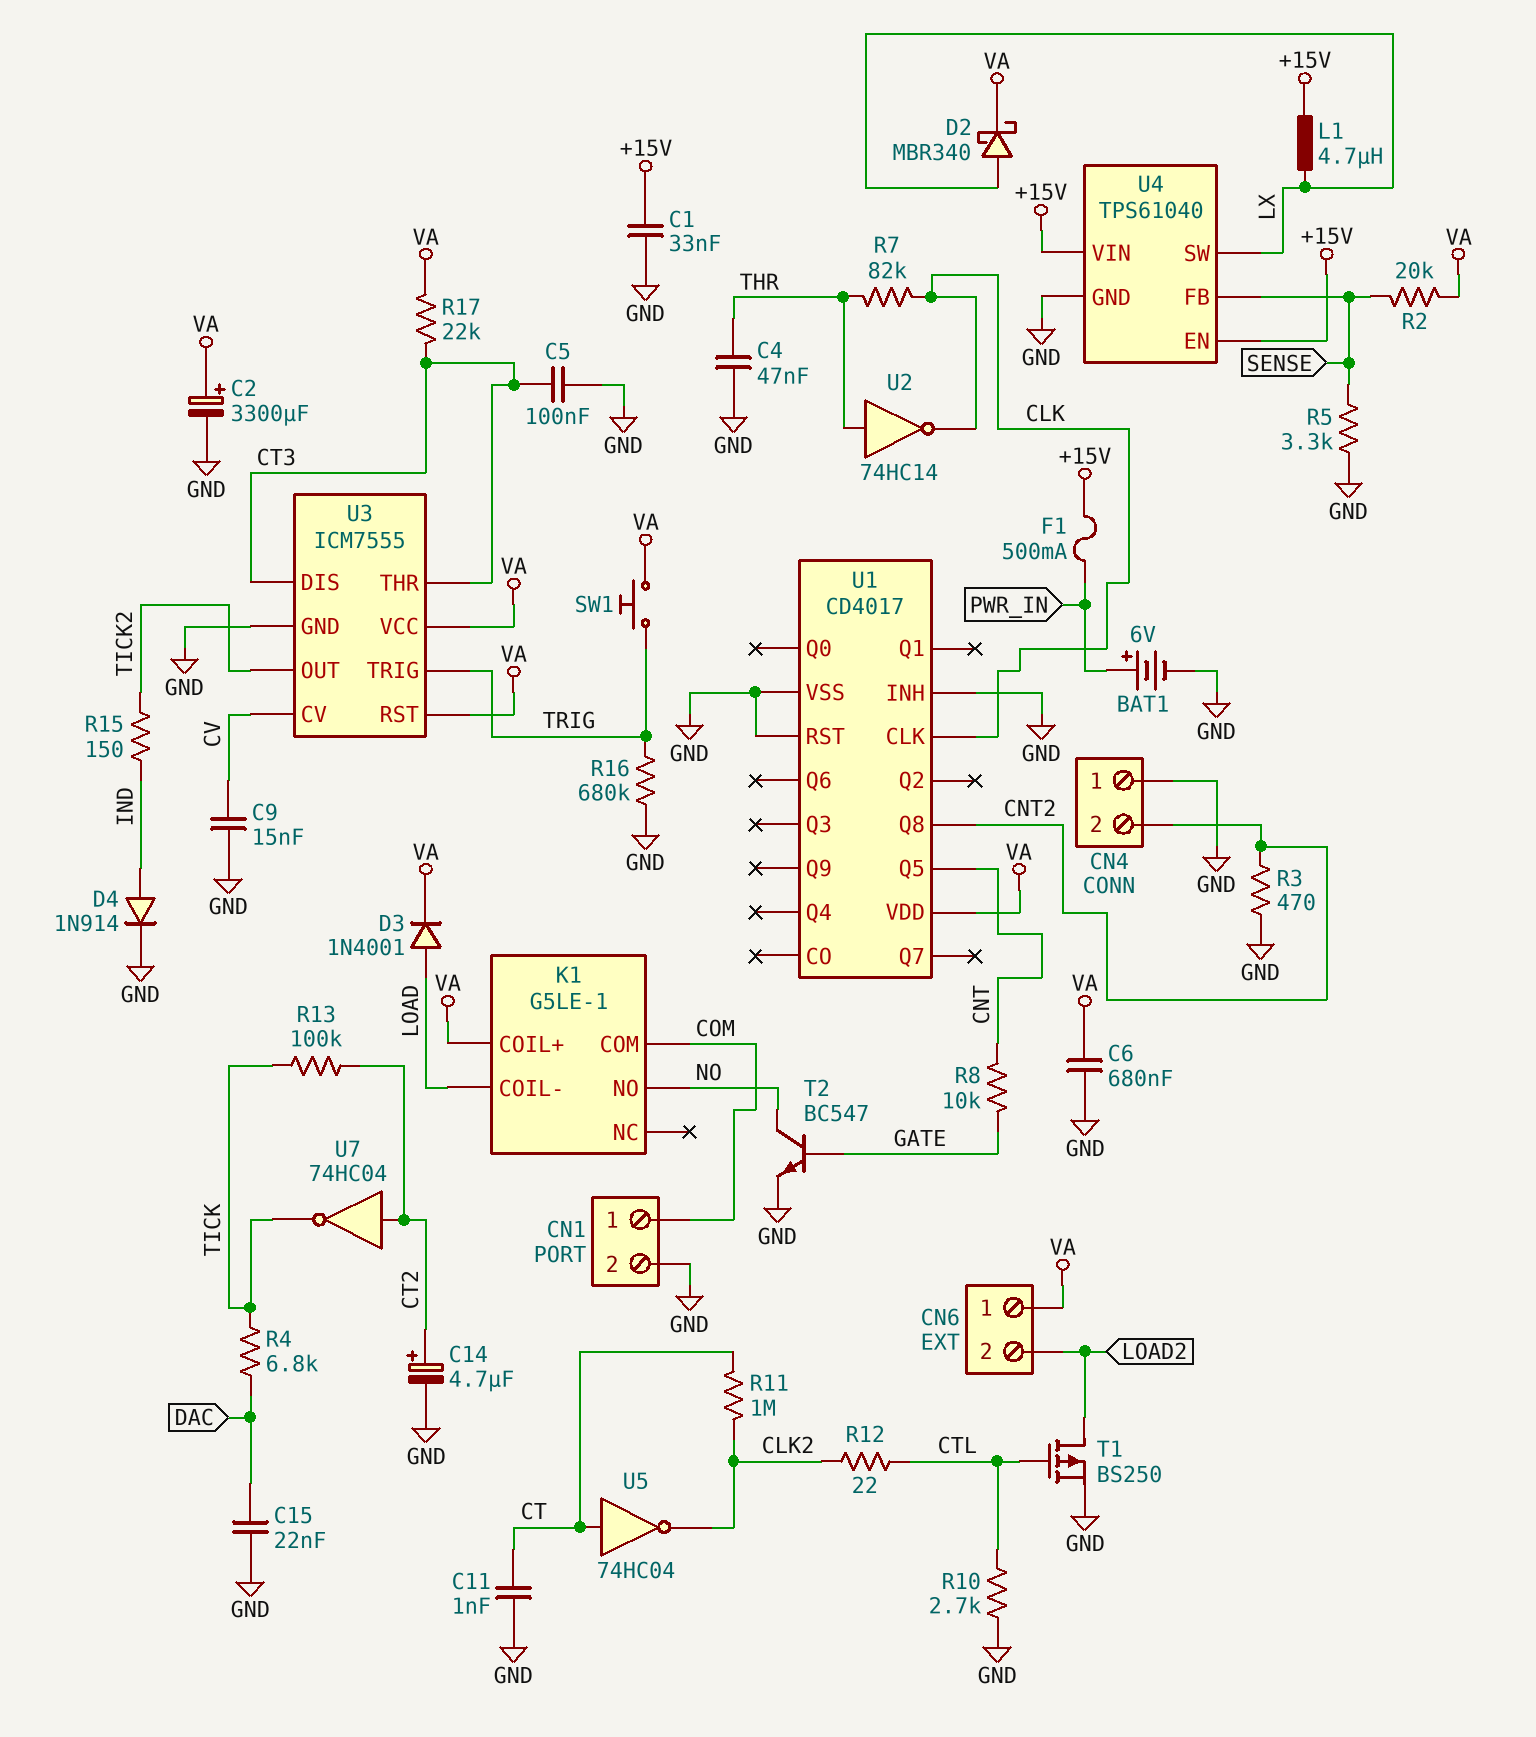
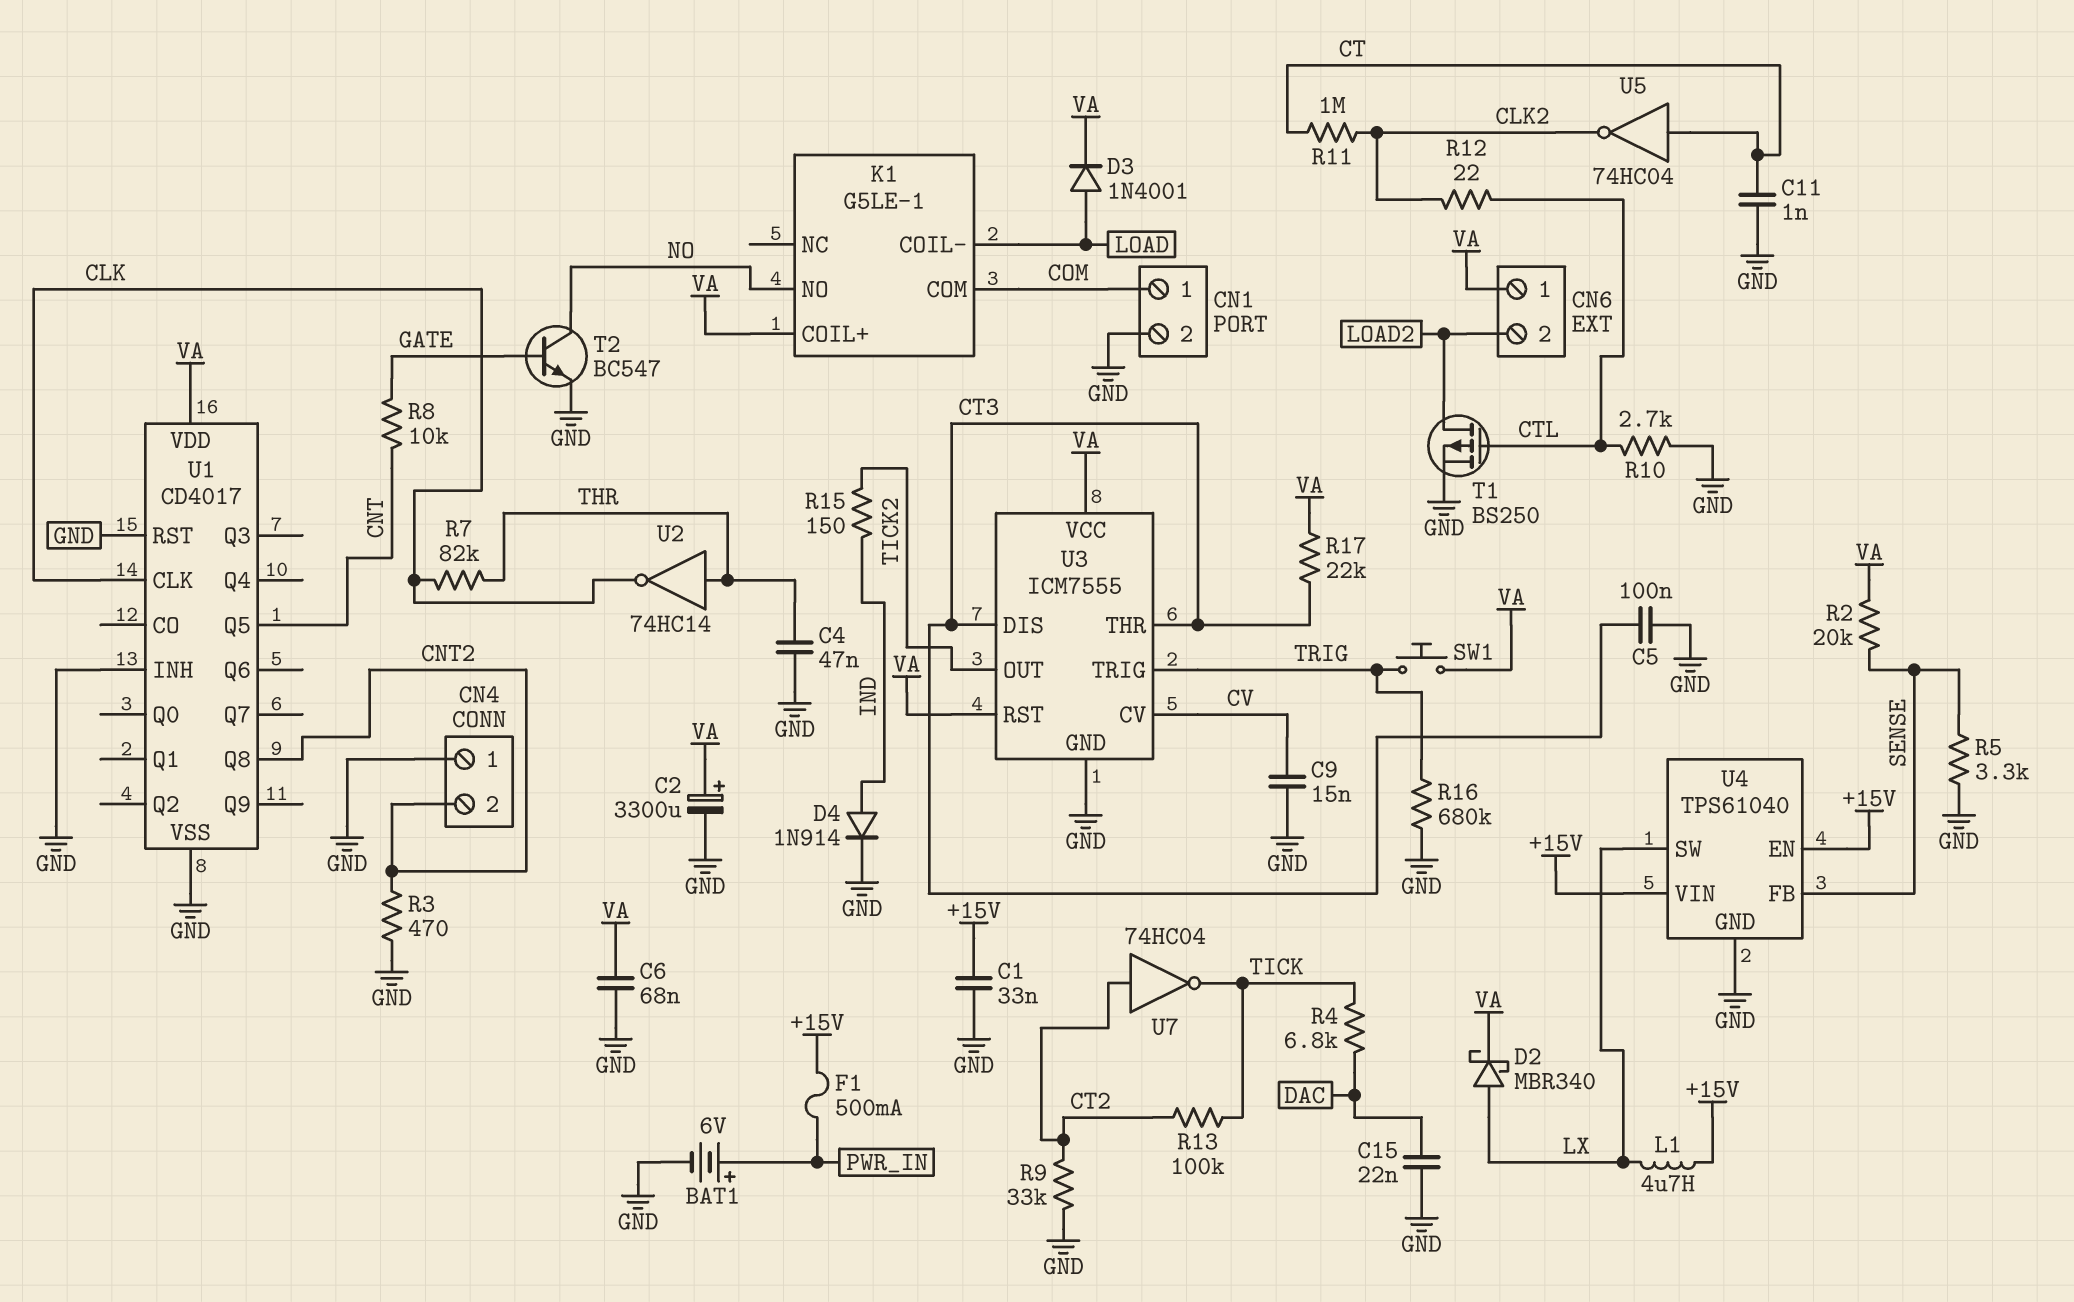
C6: 680nF (GND, VA) -> 68nF (GND, VA)
C14: 4.7uF (plus CT2, minus GND) -> none
R9: none -> 33k (CT2, GND)

